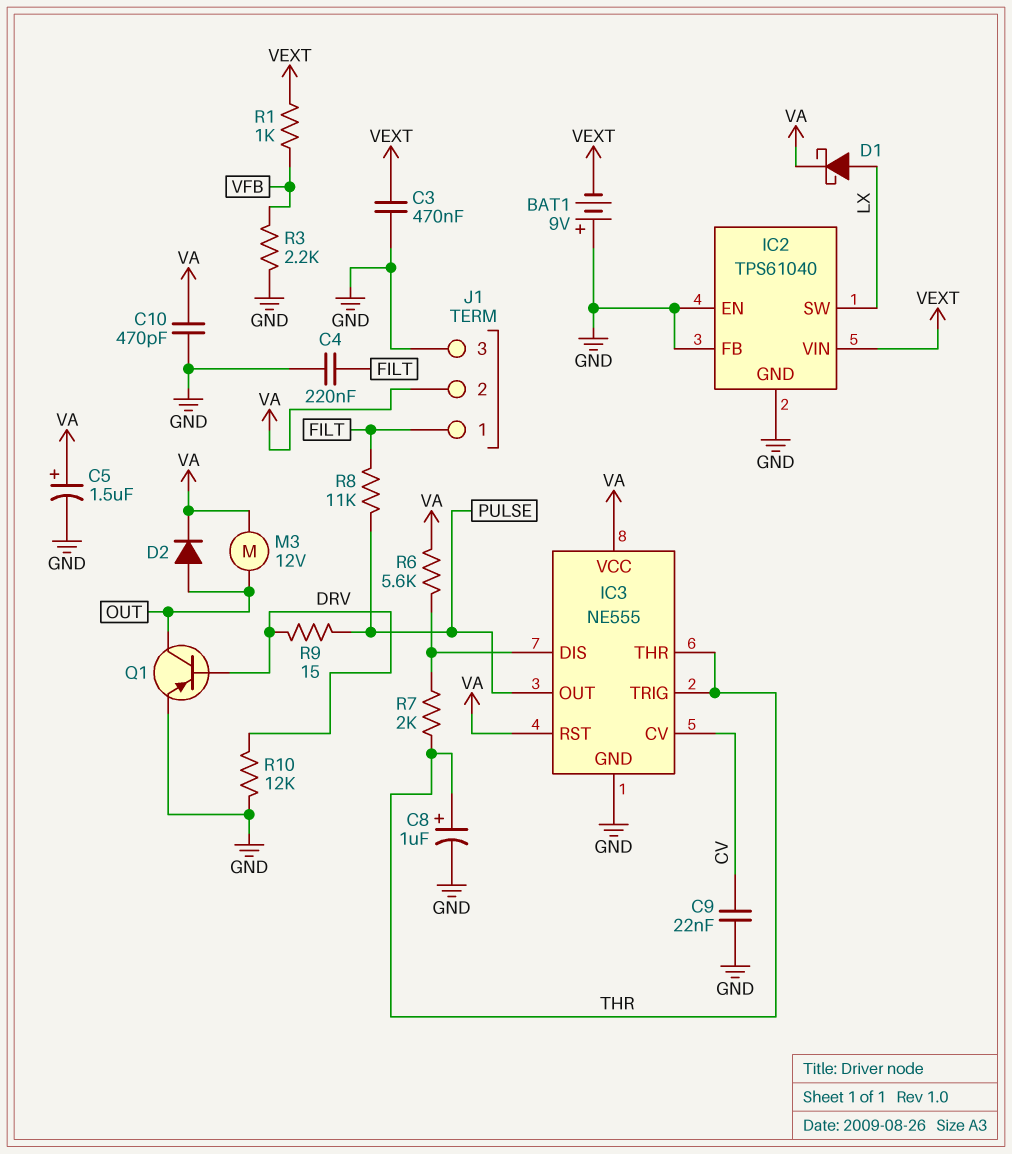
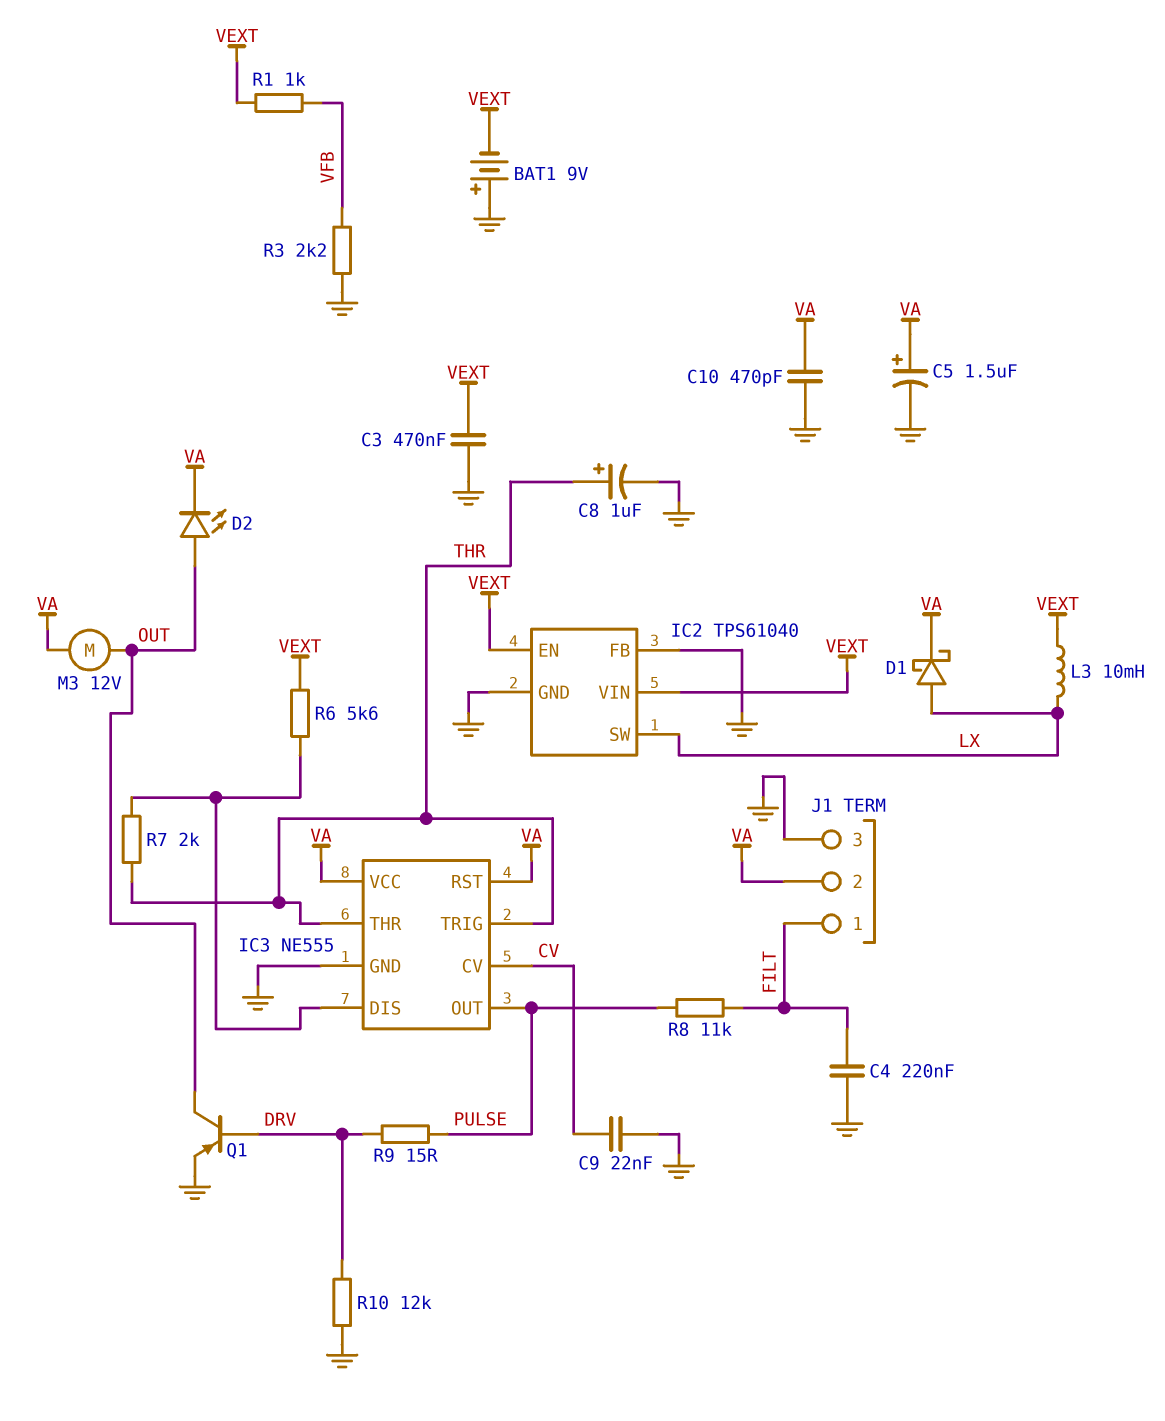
D2: diode (A OUT, K VA) -> LED (A OUT, K VA)
IC2 pin EN: GND -> VEXT
L3: none -> 10mH (LX, VEXT)
R6: 5.6k (IC3/DIS, VA) -> 5.6k (IC3/DIS, VEXT)

